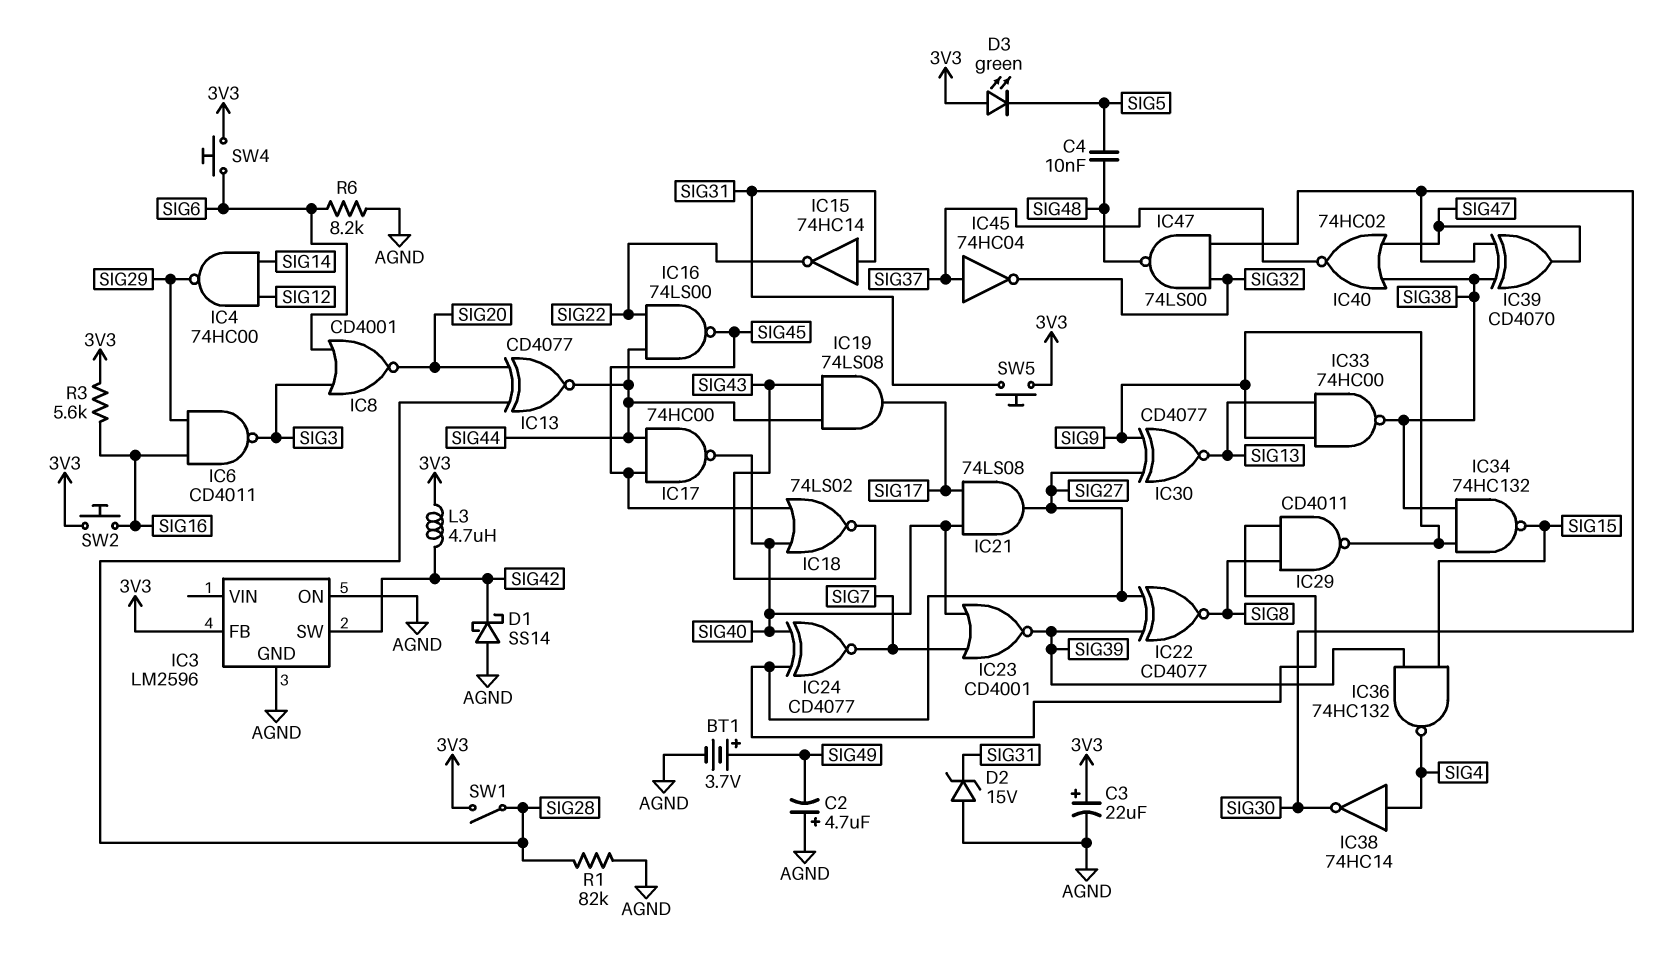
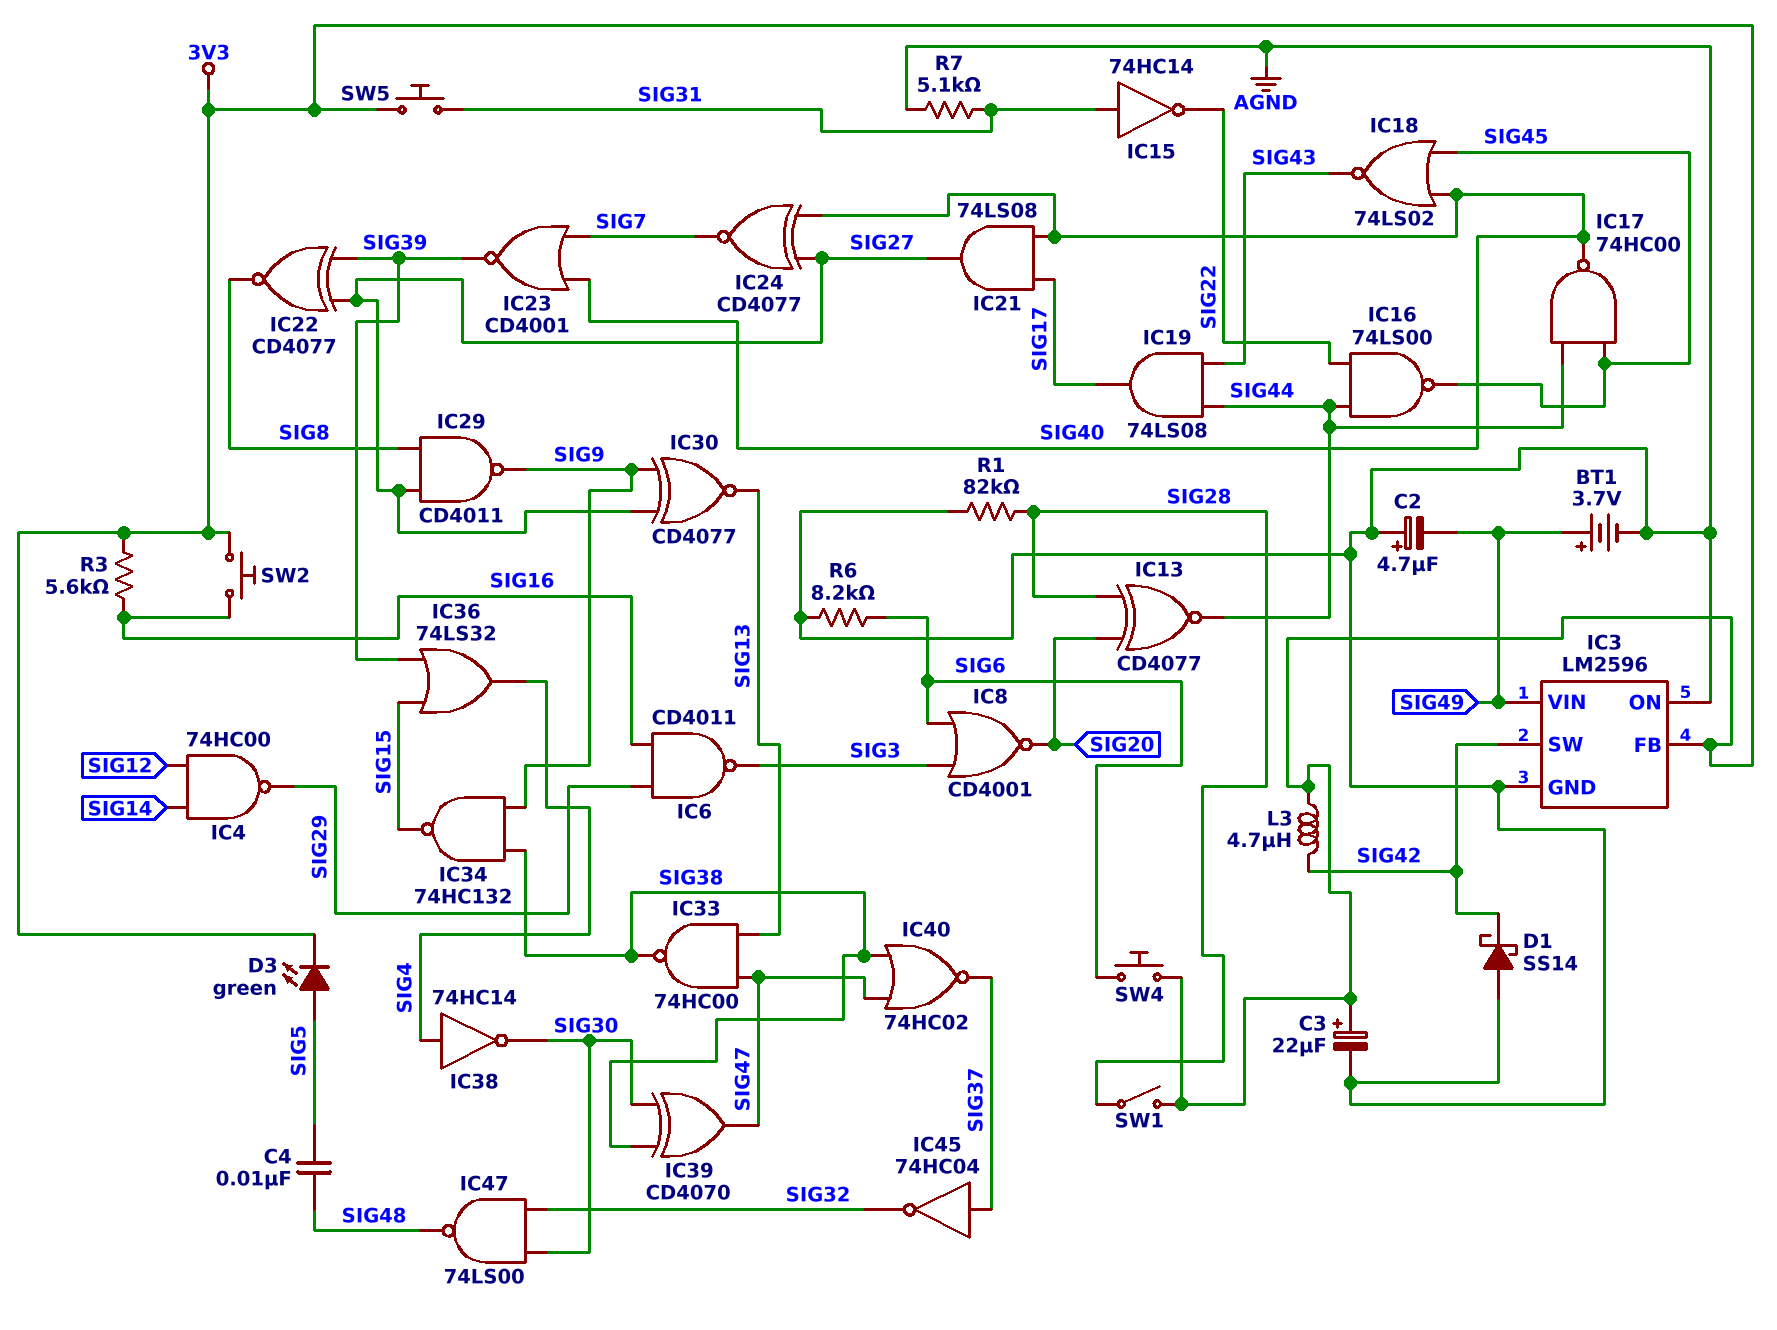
D2: zener 15V (A AGND, K SIG31) -> none
D3: LED green (A 3V3, K SIG5) -> LED green (A SIG5, K 3V3)
IC3 pin VIN: none -> SIG49
IC33: NAND 74HC00 (in SIG9, in SIG13, out SIG38) -> NAND 74HC00 (in SIG13, in SIG47, out SIG38)
IC36: NAND 74HC132 (in SIG15, in SIG39, out SIG4) -> OR 74LS32 (in SIG15, in SIG39, out SIG4)
R7: none -> 5.1k (AGND, SIG31)

